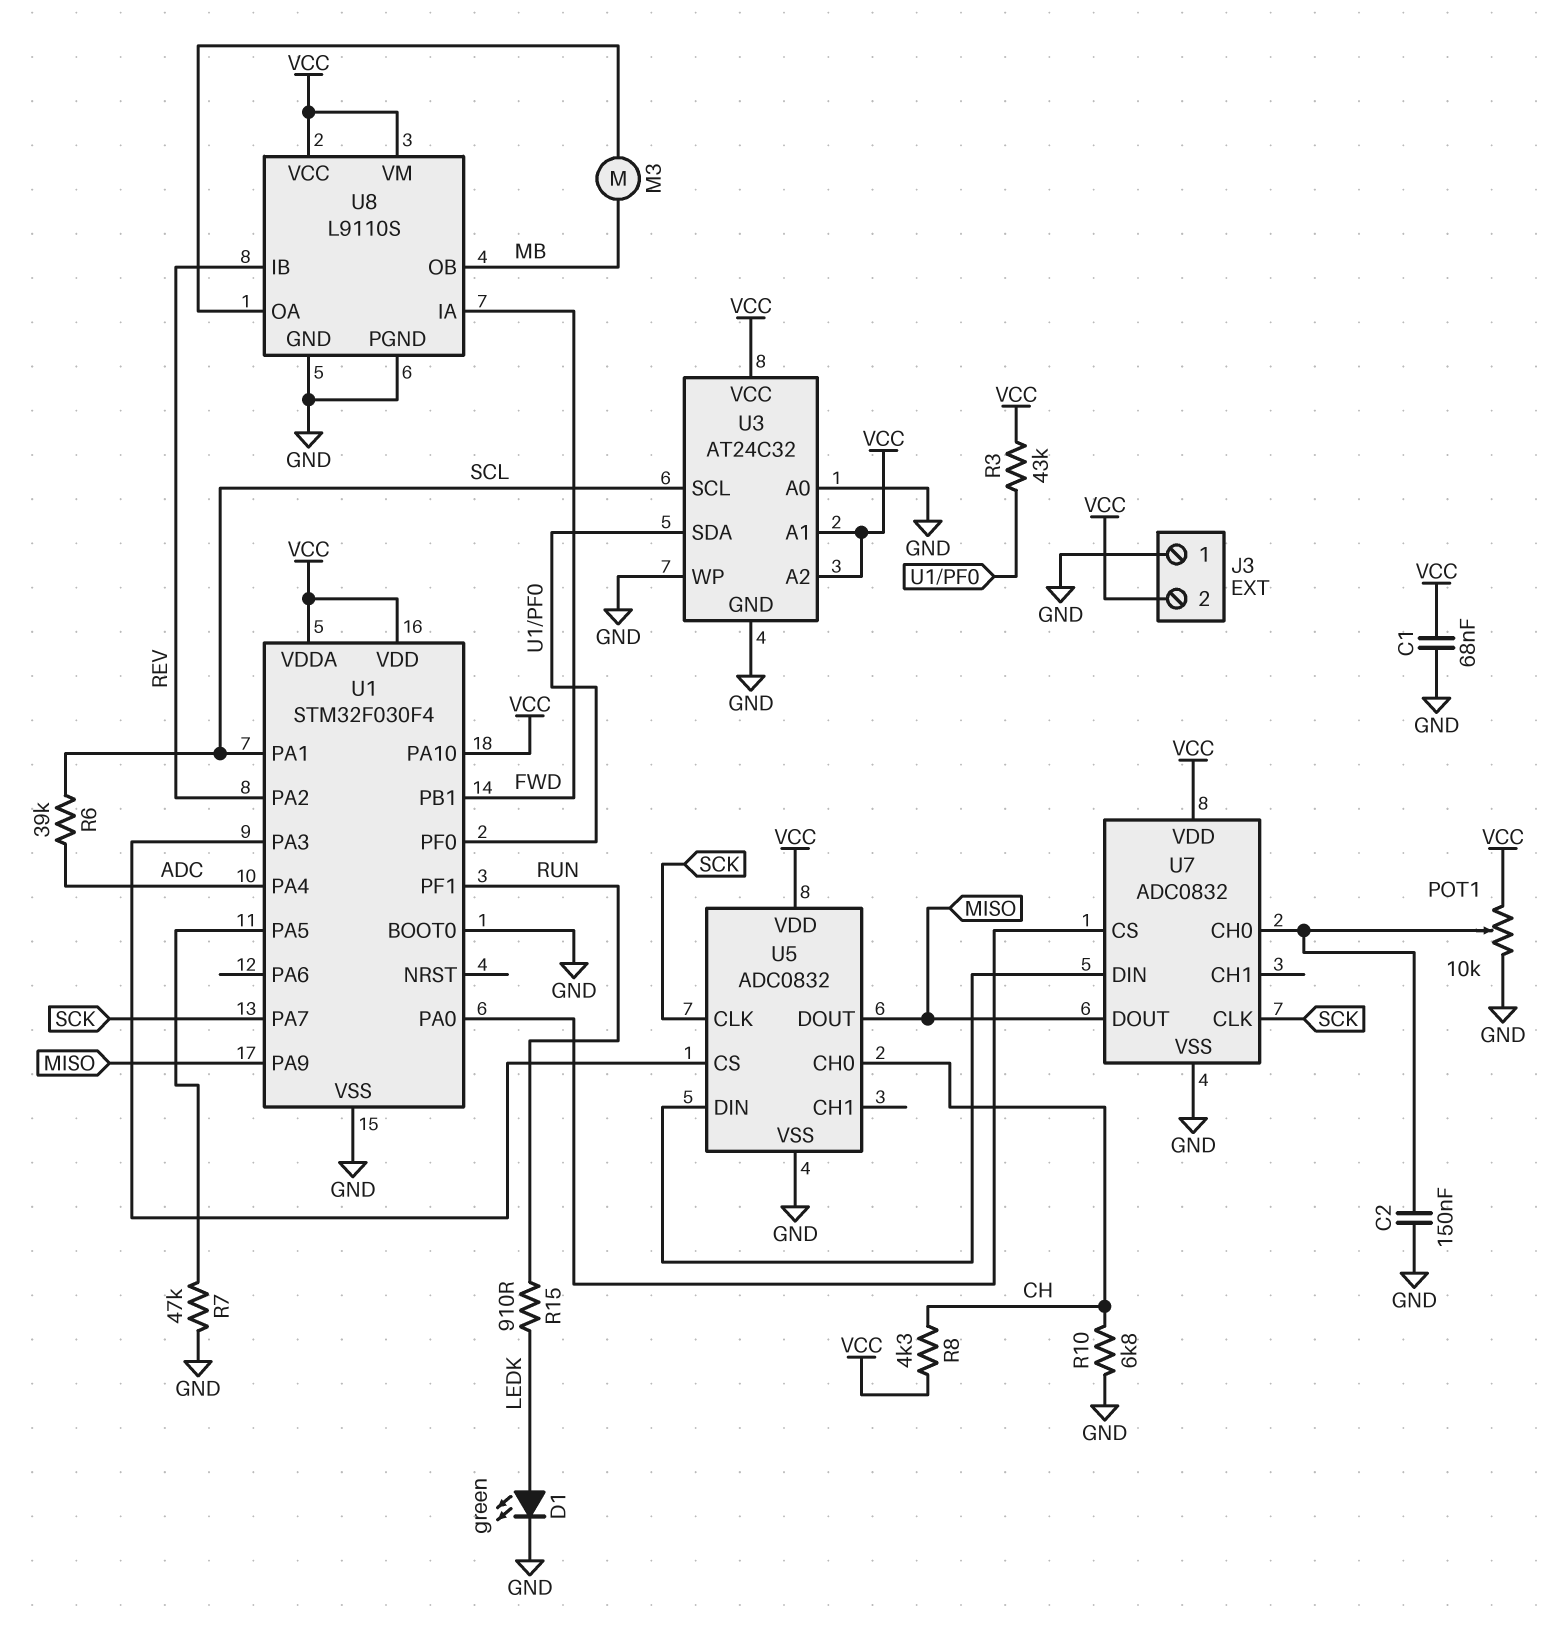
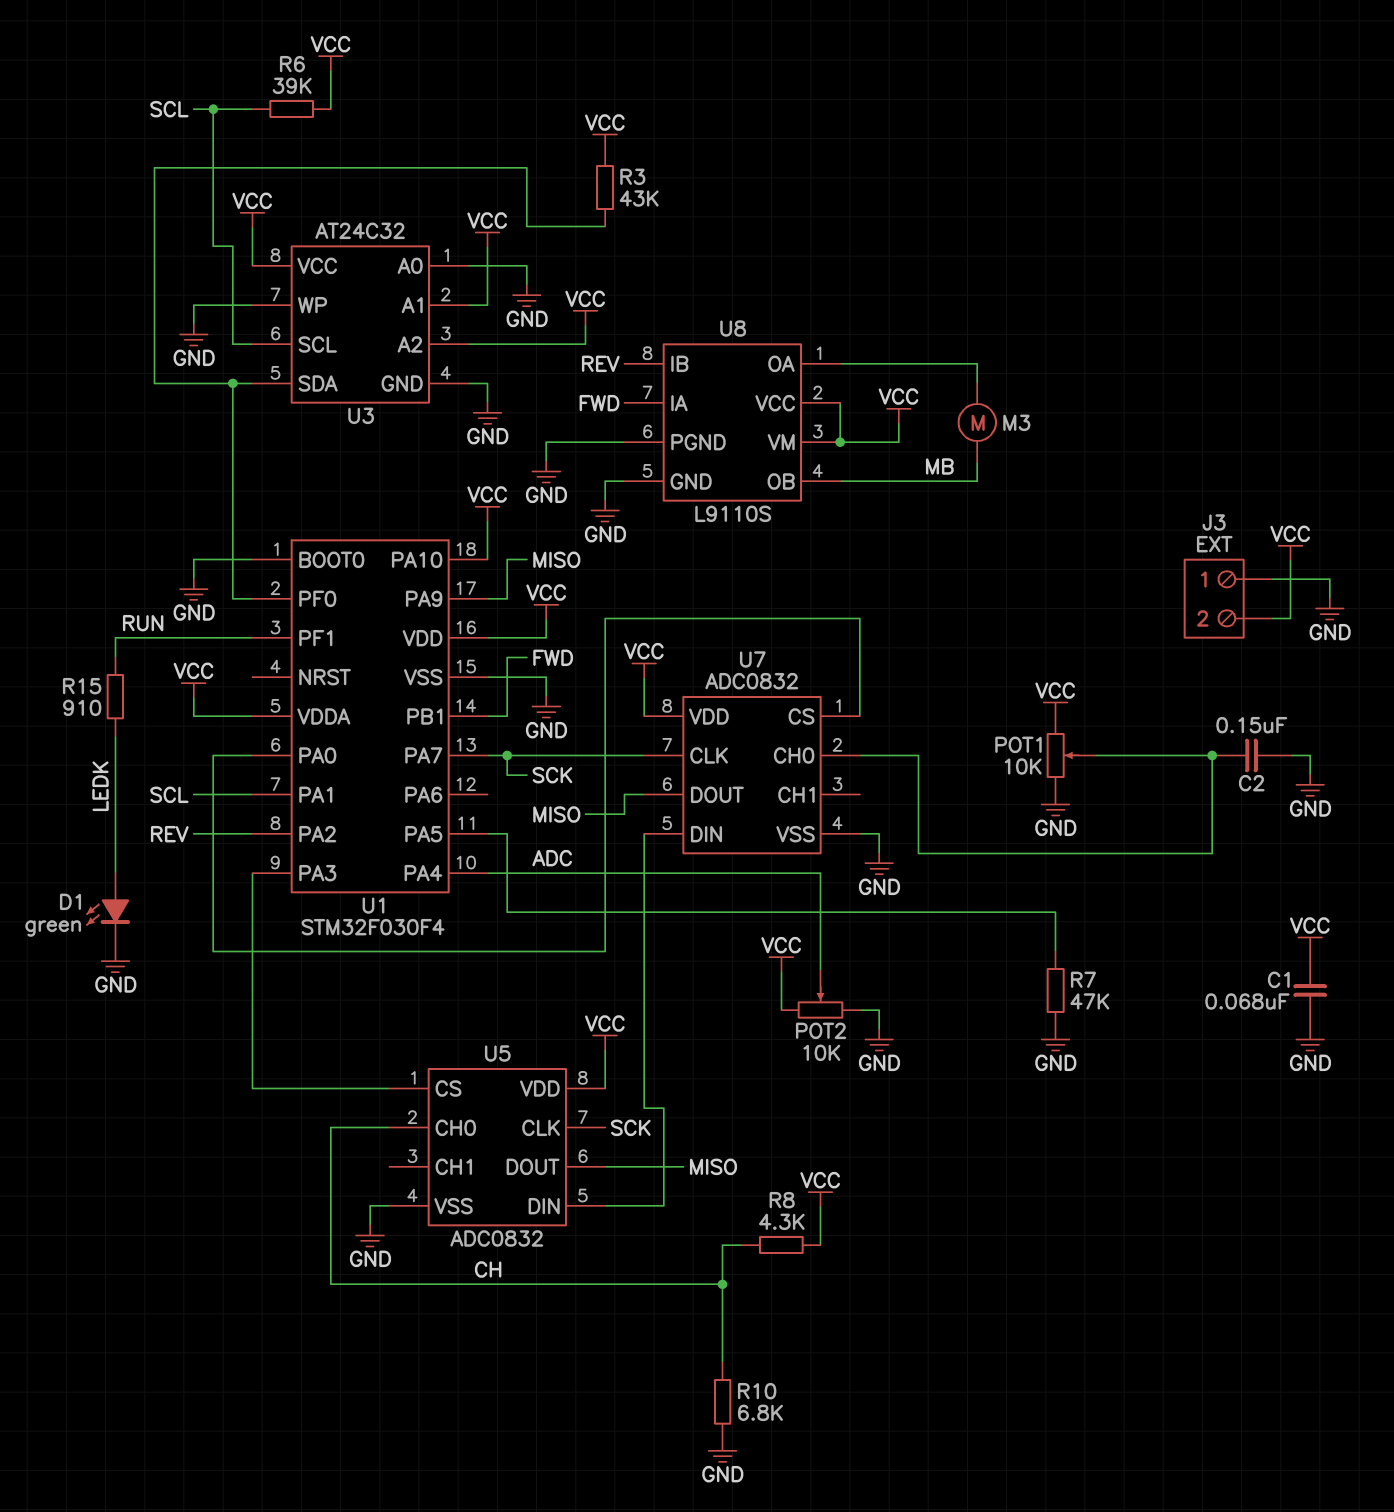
POT2: none -> 10k (GND, VCC, wiper ADC)
R6: 39k (ADC, SCL) -> 39k (SCL, VCC)

